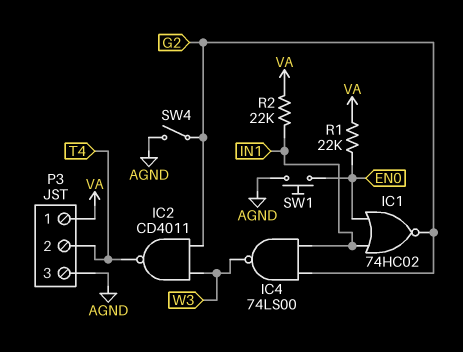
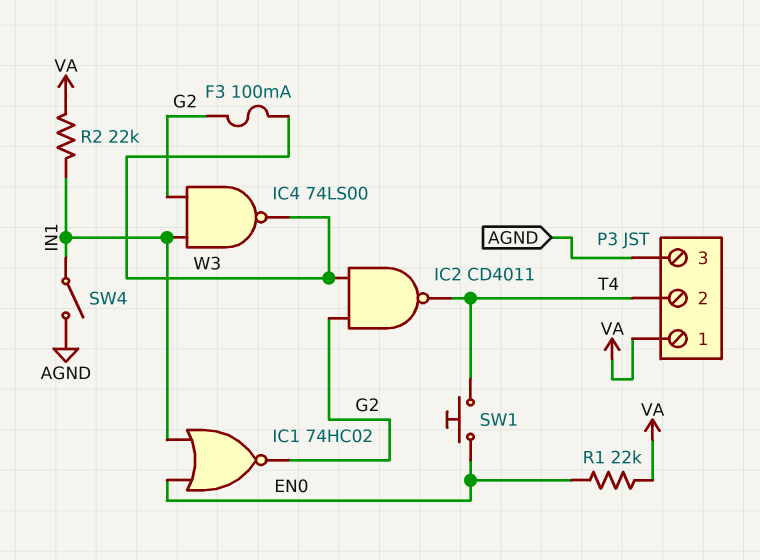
F3: none -> 100mA (G2, W3)
SW1: button (AGND, EN0) -> button (EN0, T4)
SW4: switch (AGND, G2) -> switch (AGND, IN1)

